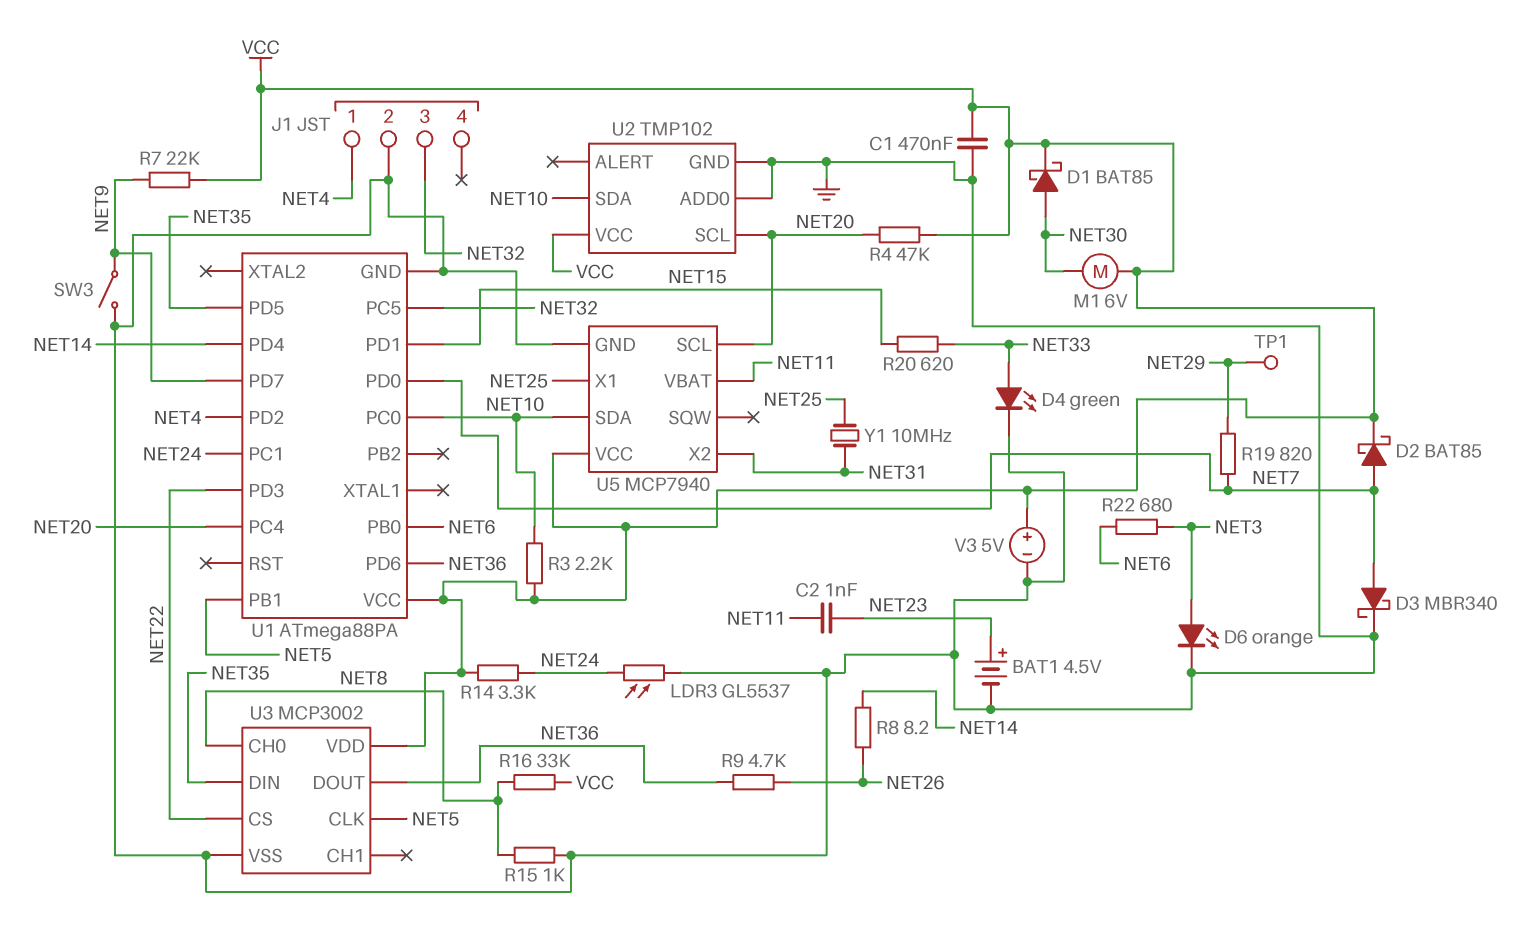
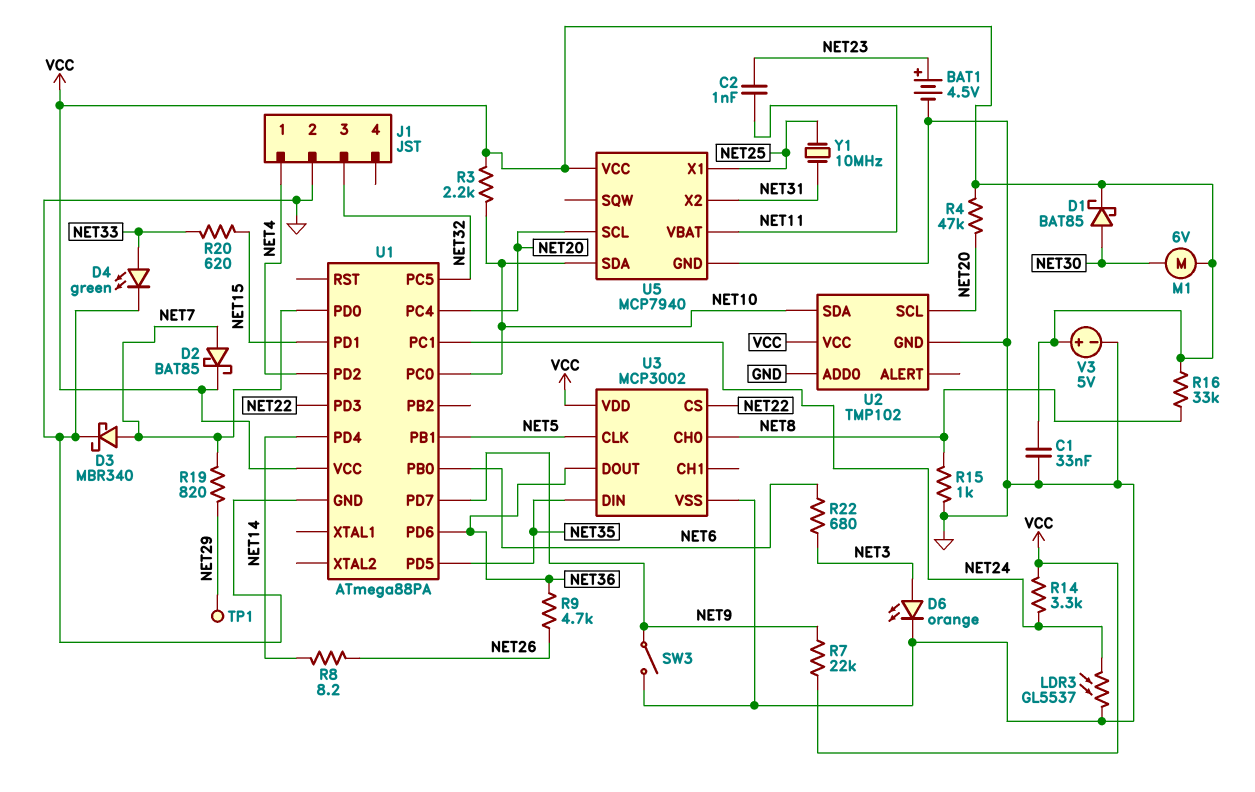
C1: 470nF (GND, VCC) -> 33nF (GND, VCC)

